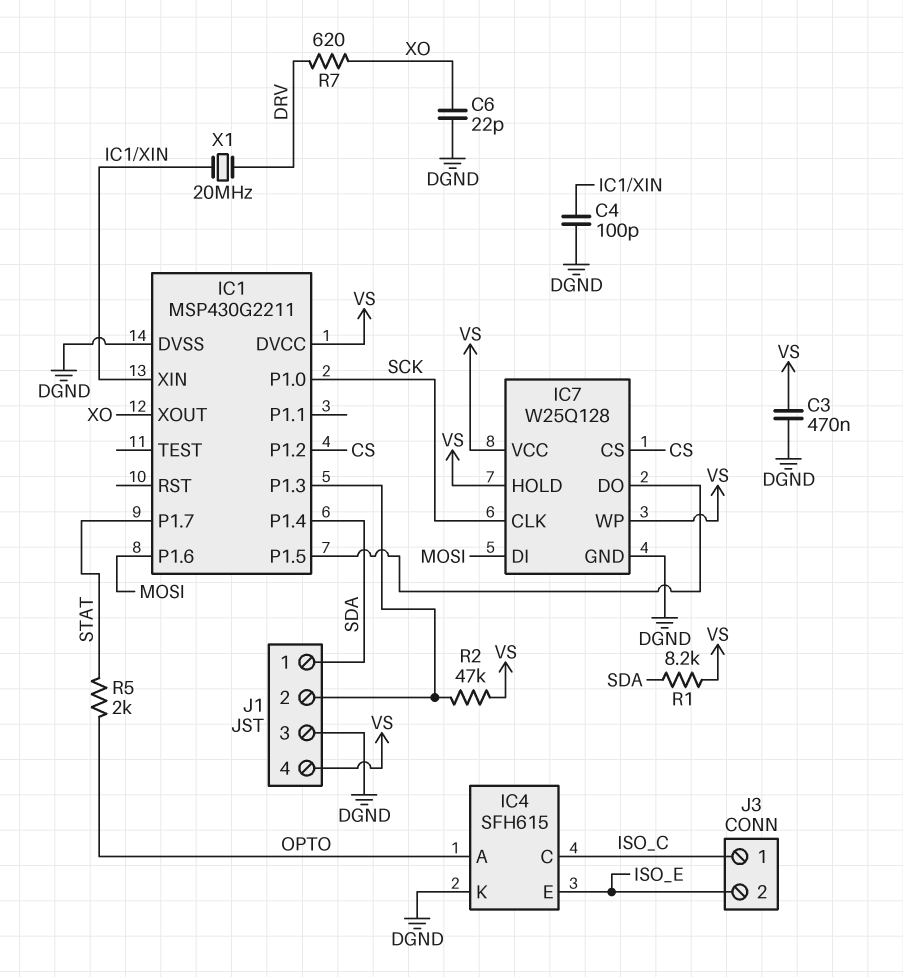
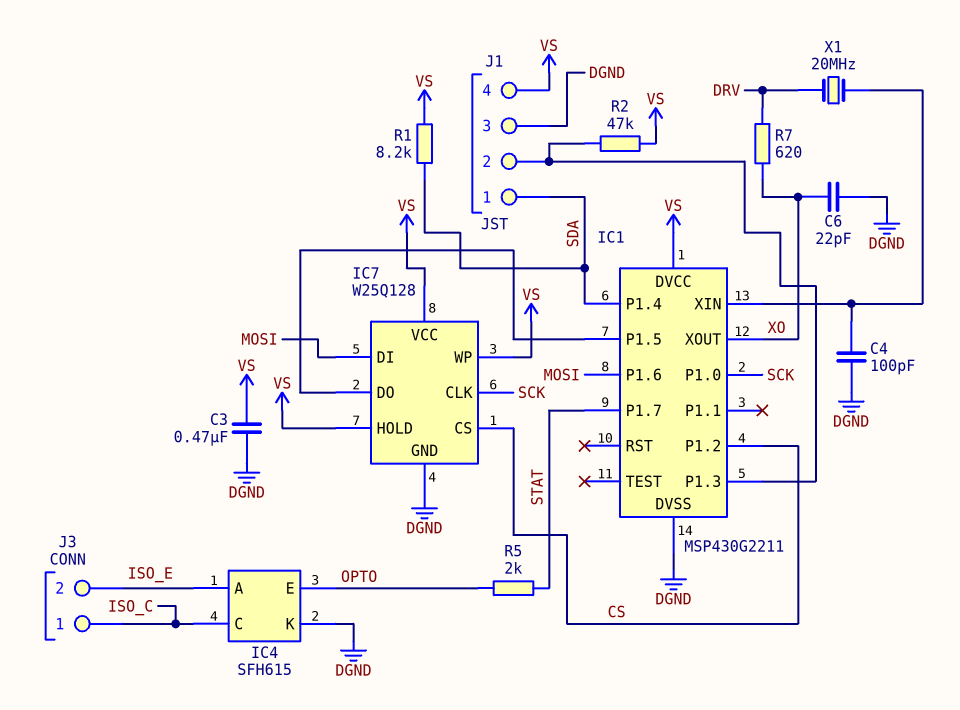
IC4 pin A: OPTO -> ISO_E
IC4 pin E: ISO_E -> OPTO

